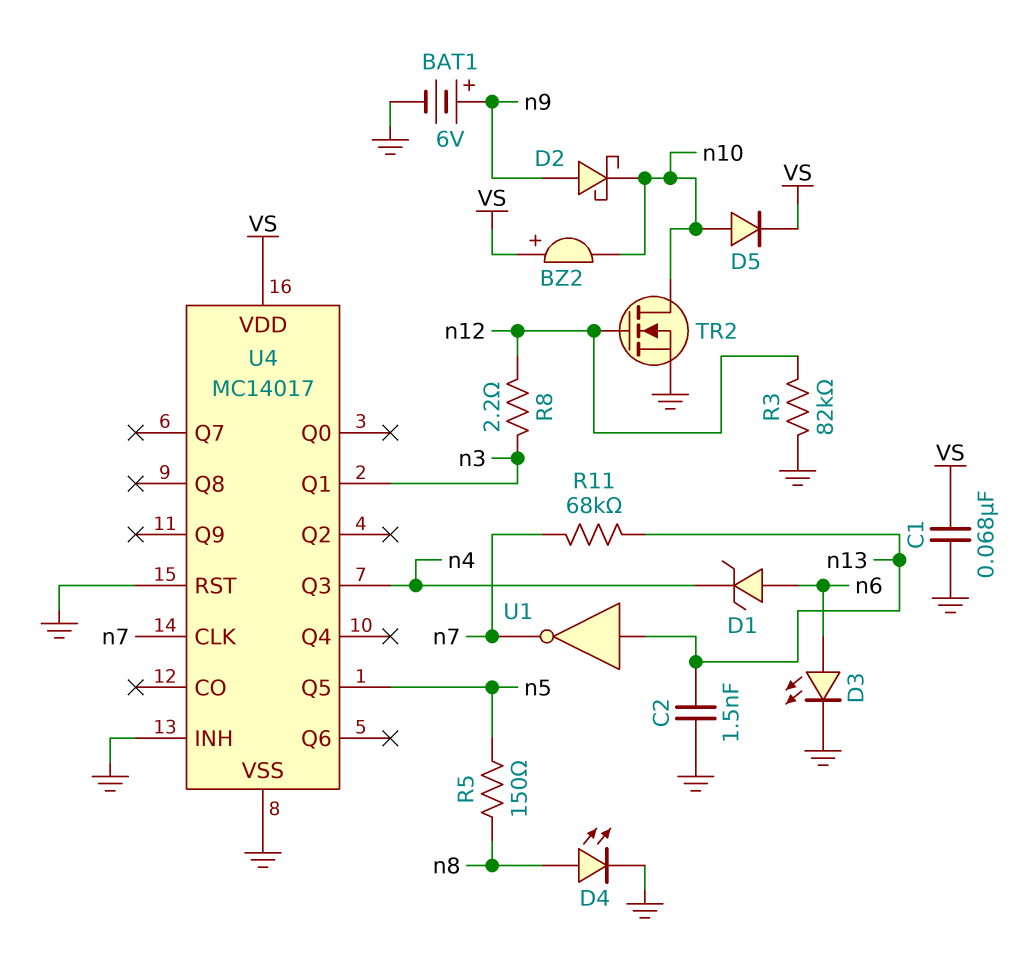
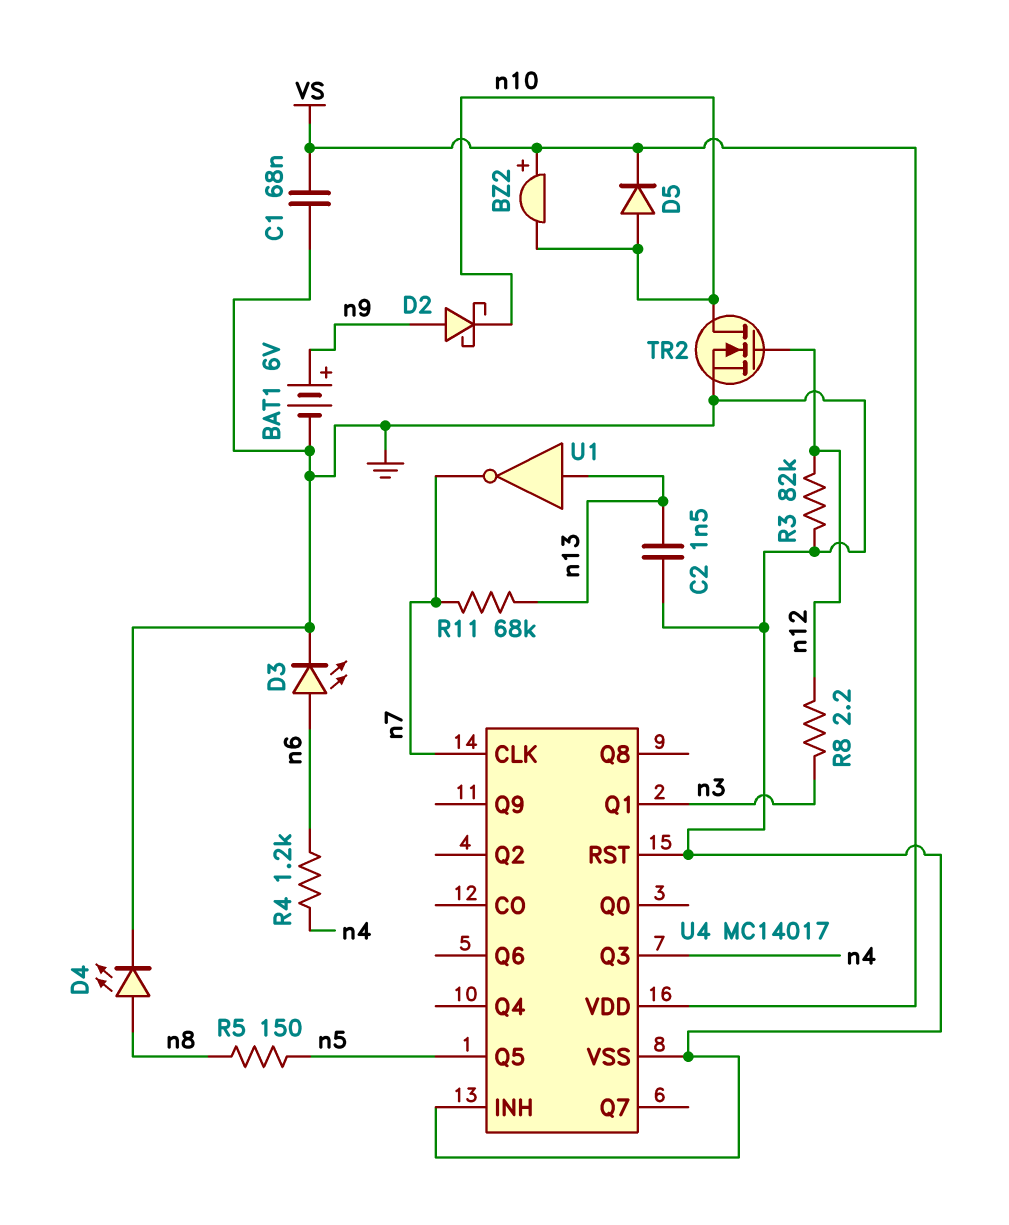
D1: zener (A n6, K n4) -> none
R4: none -> 1.2k (n4, n6)

